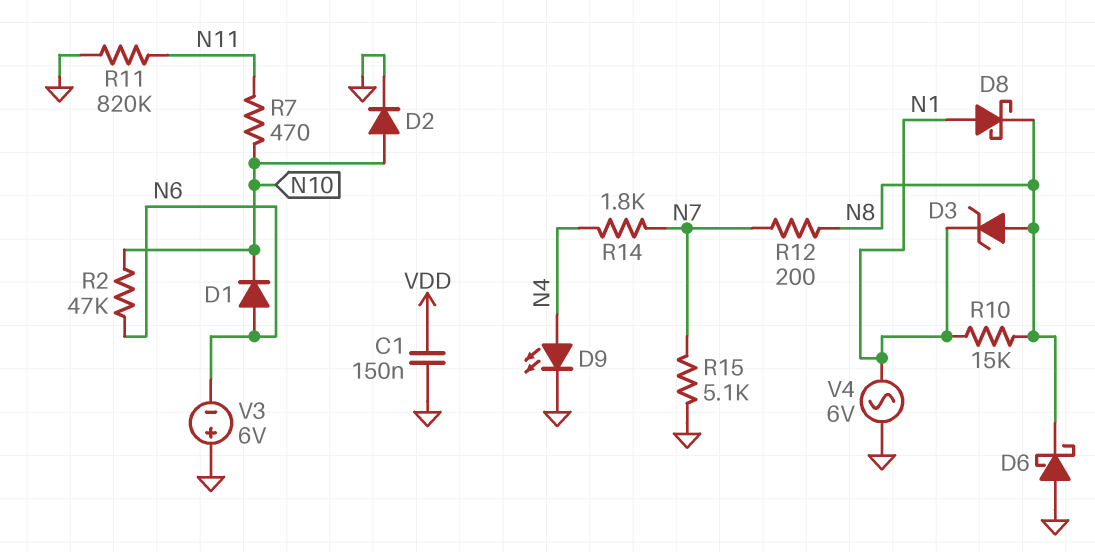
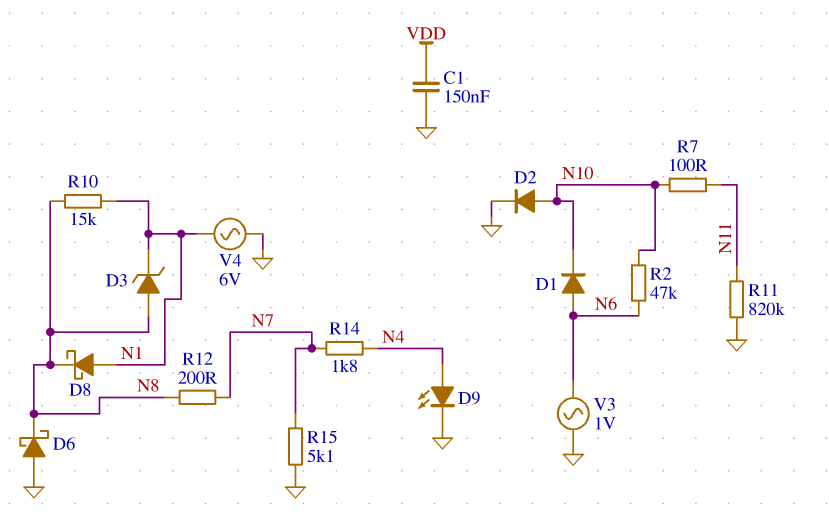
R7: 470 (N10, N11) -> 100 (N10, N11)
V3: 6V (plus GND, minus N6) -> AC 1V (GND, N6)

